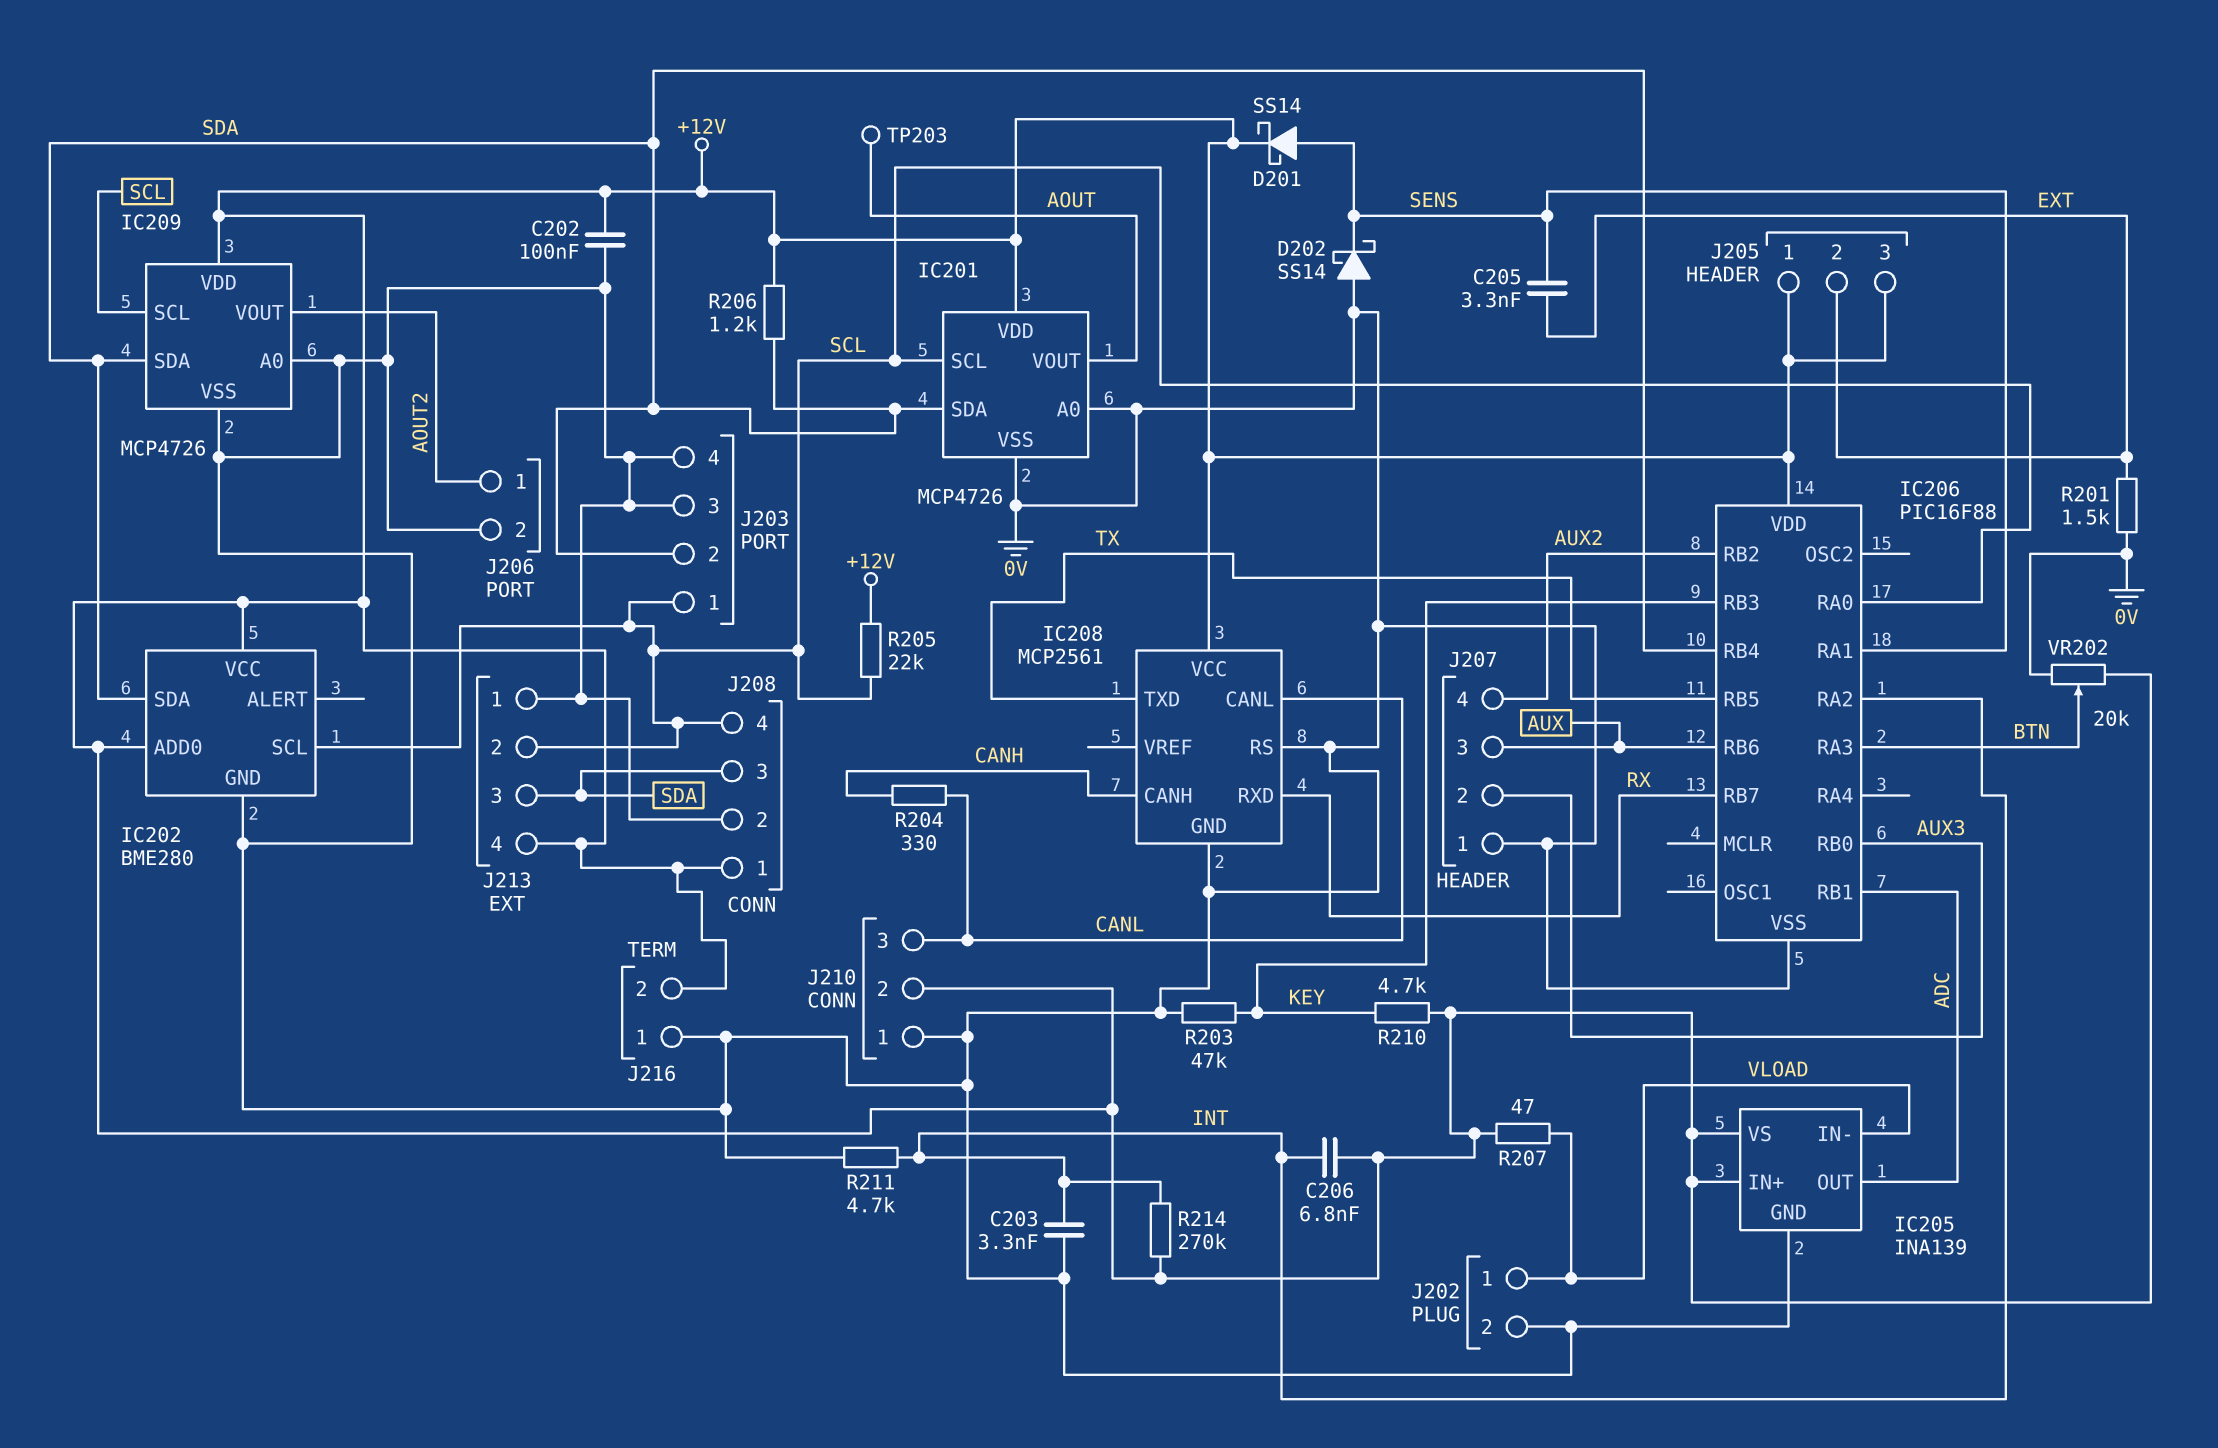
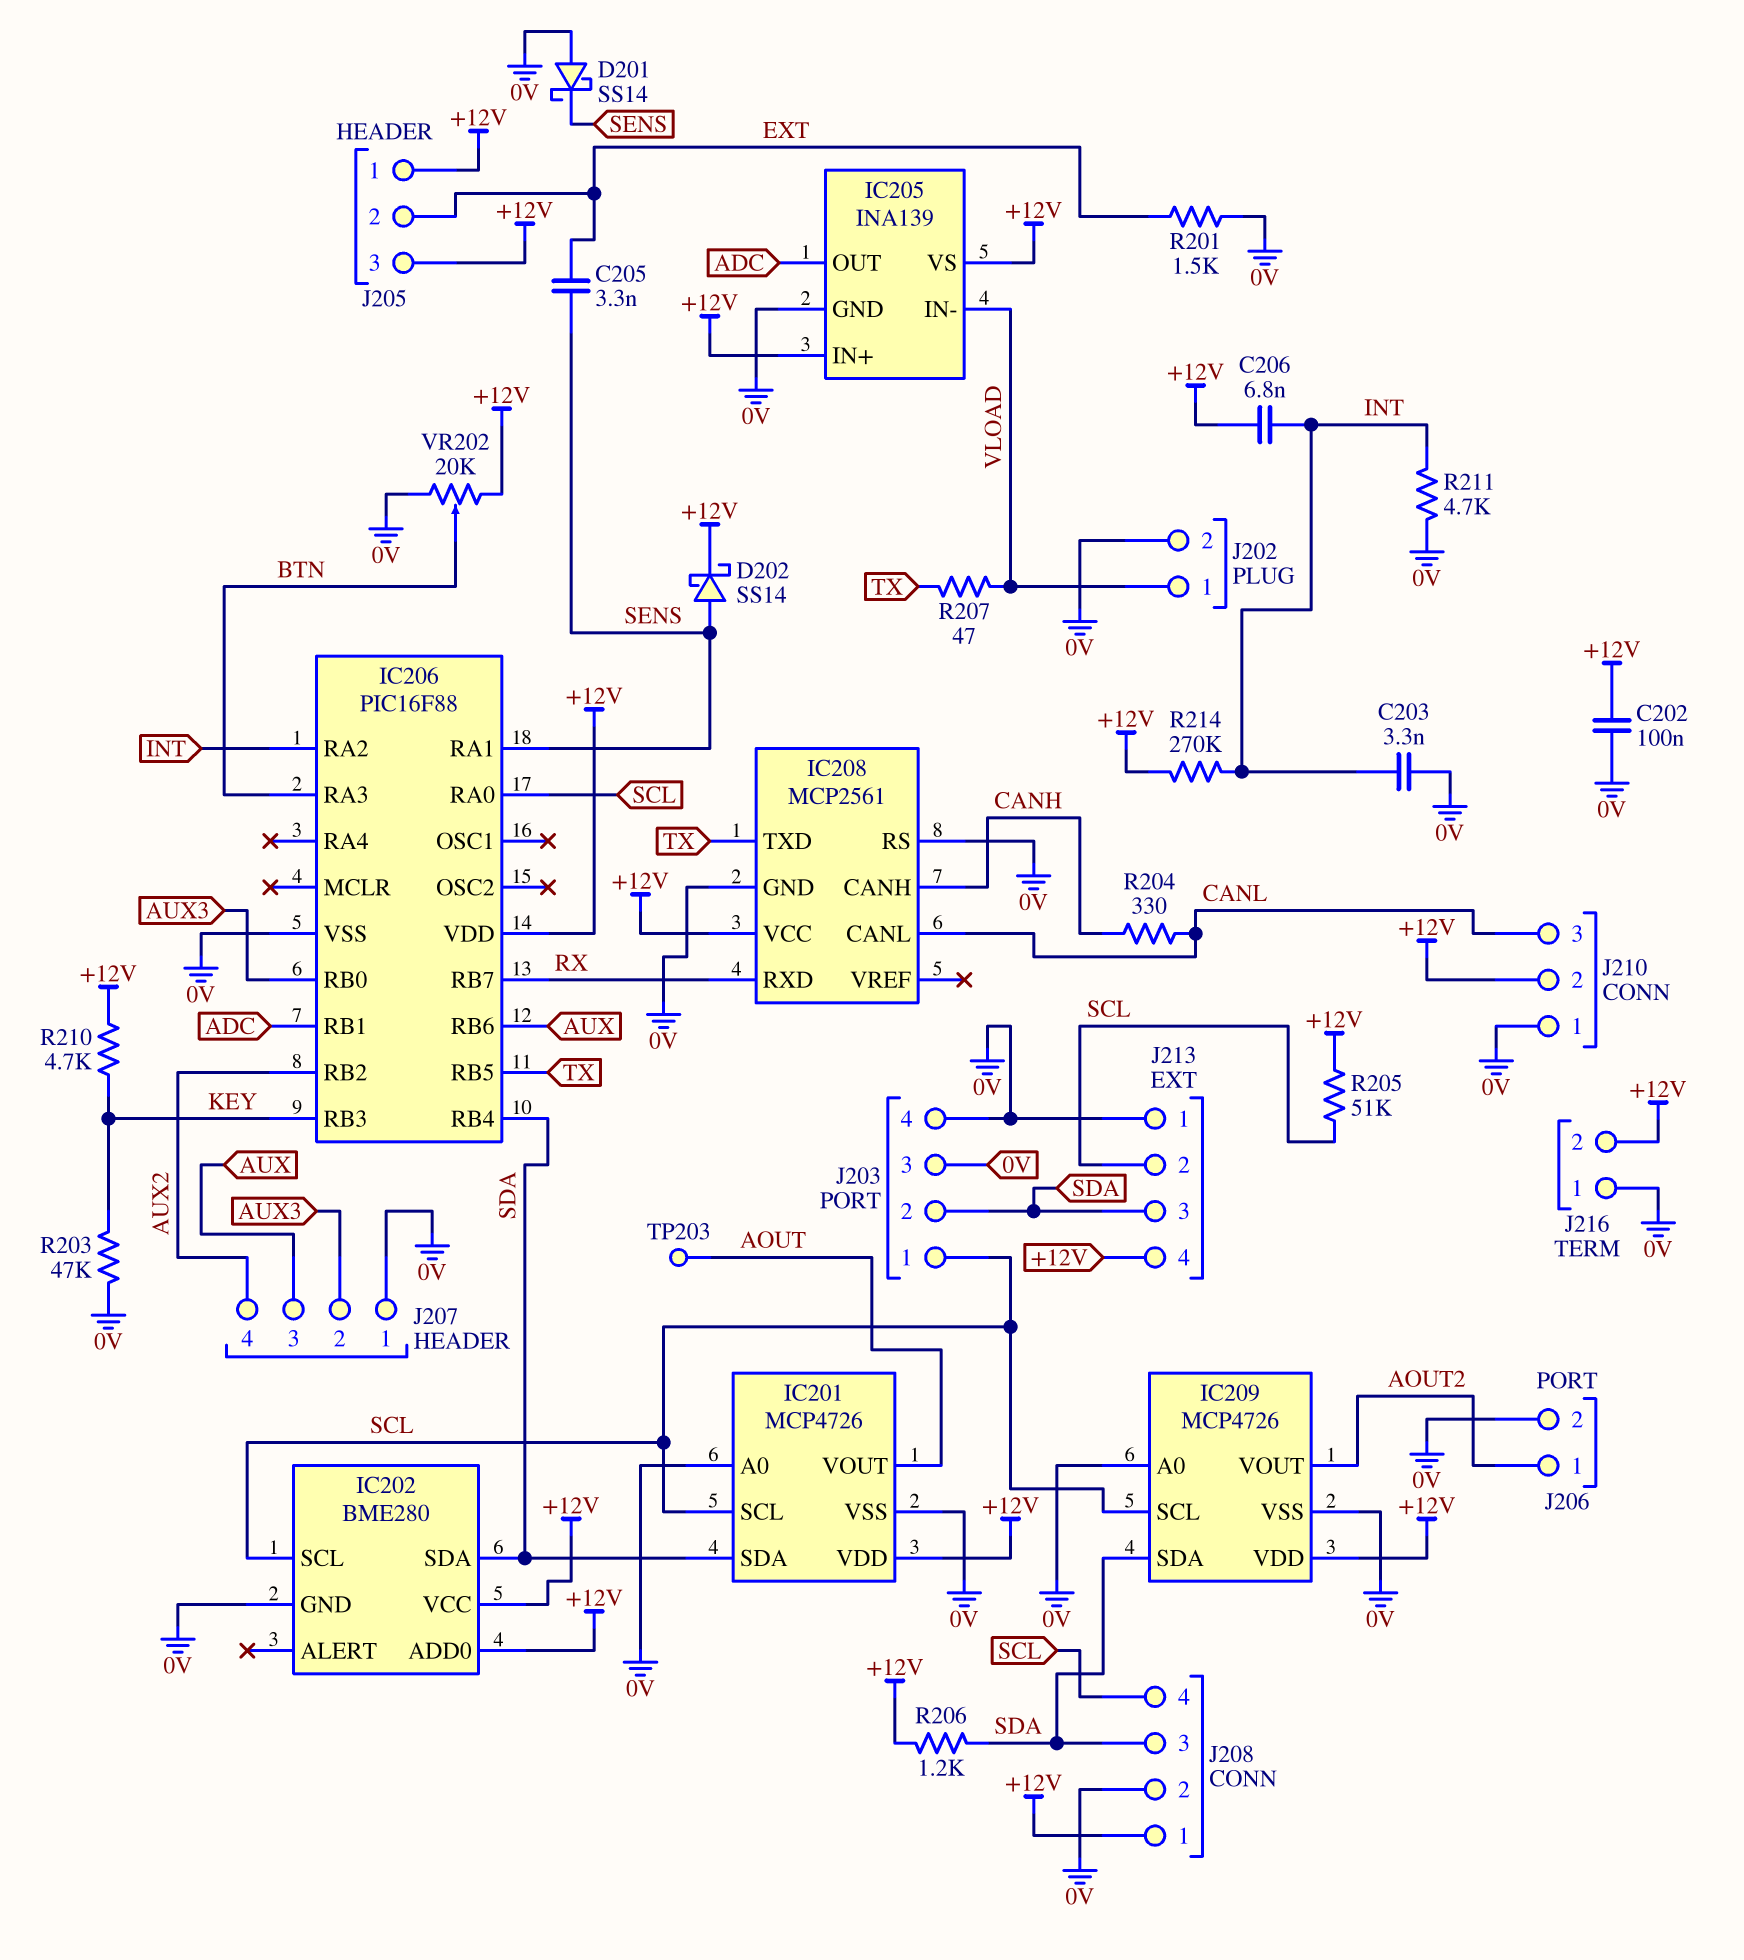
D201: schottky SS14 (A SENS, K +12V) -> schottky SS14 (A 0V, K SENS)
D202: schottky SS14 (A 0V, K SENS) -> schottky SS14 (A SENS, K +12V)
R205: 22k (+12V, SCL) -> 51k (+12V, SCL)
R207: 47 (+12V, VLOAD) -> 47 (TX, VLOAD)

